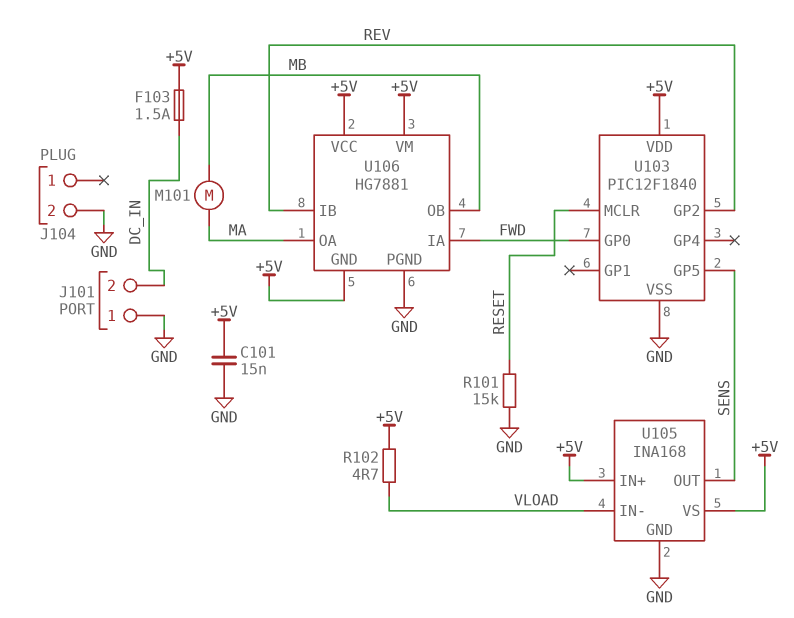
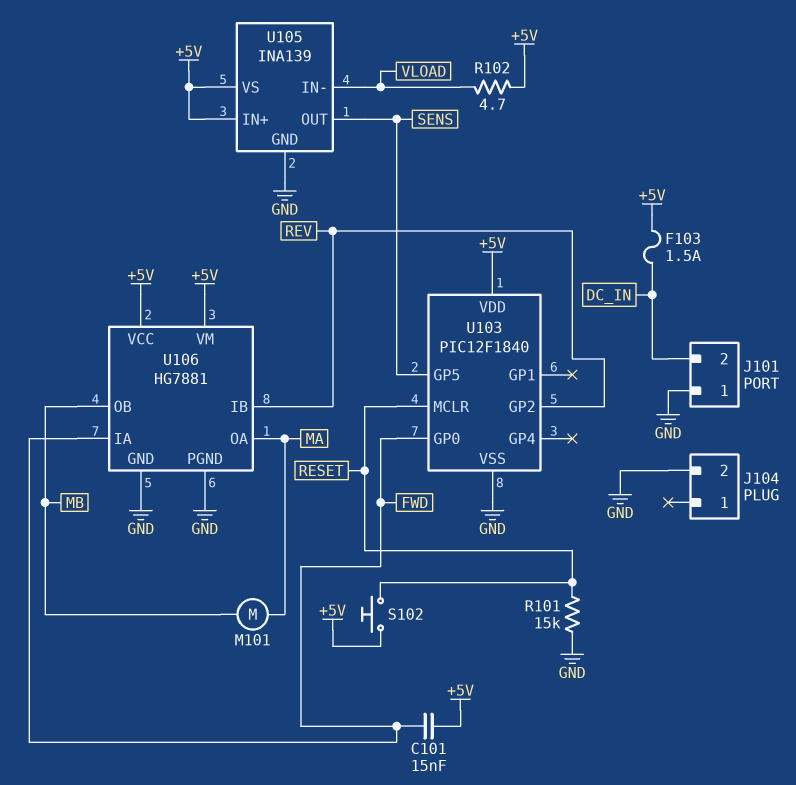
C101: 15nF (+5V, GND) -> 15nF (+5V, FWD)
S102: none -> button (+5V, RESET)
U105: INA168 -> INA139
U106 pin GND: +5V -> GND

